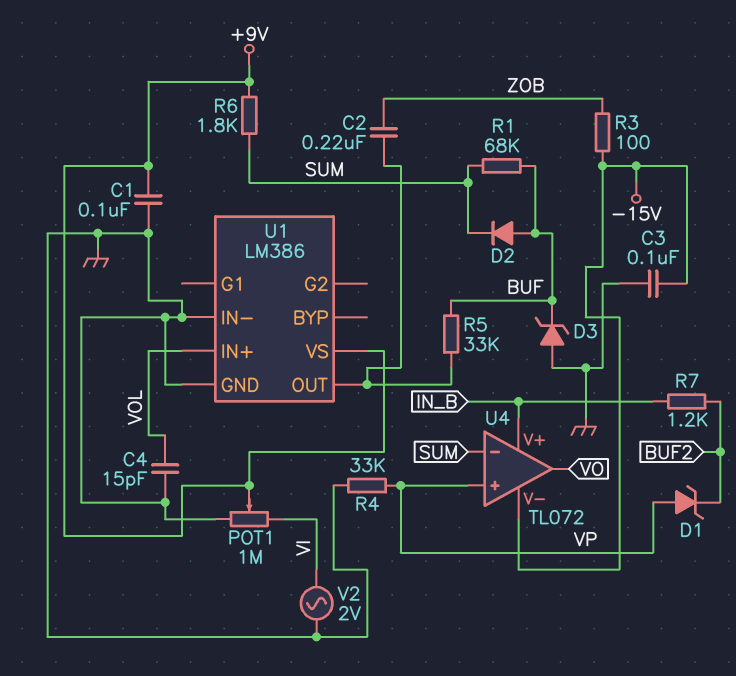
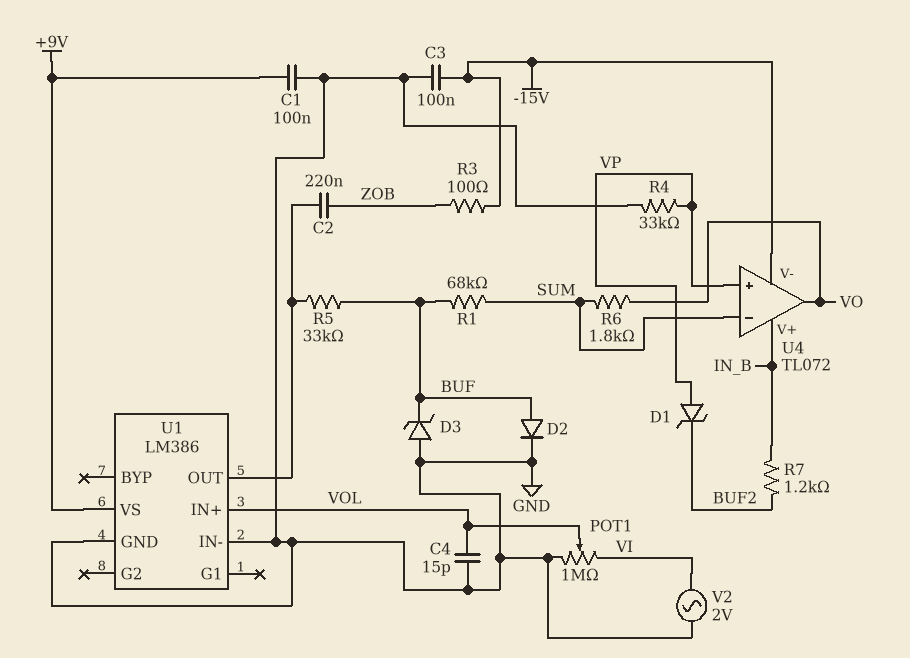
D2: diode (A BUF, K SUM) -> diode (A BUF, K GND)
POT1: 1M (GND, VI, wiper +9V) -> 1M (GND, VI, wiper VOL)
R6: 1.8k (+9V, SUM) -> 1.8k (SUM, VO)

